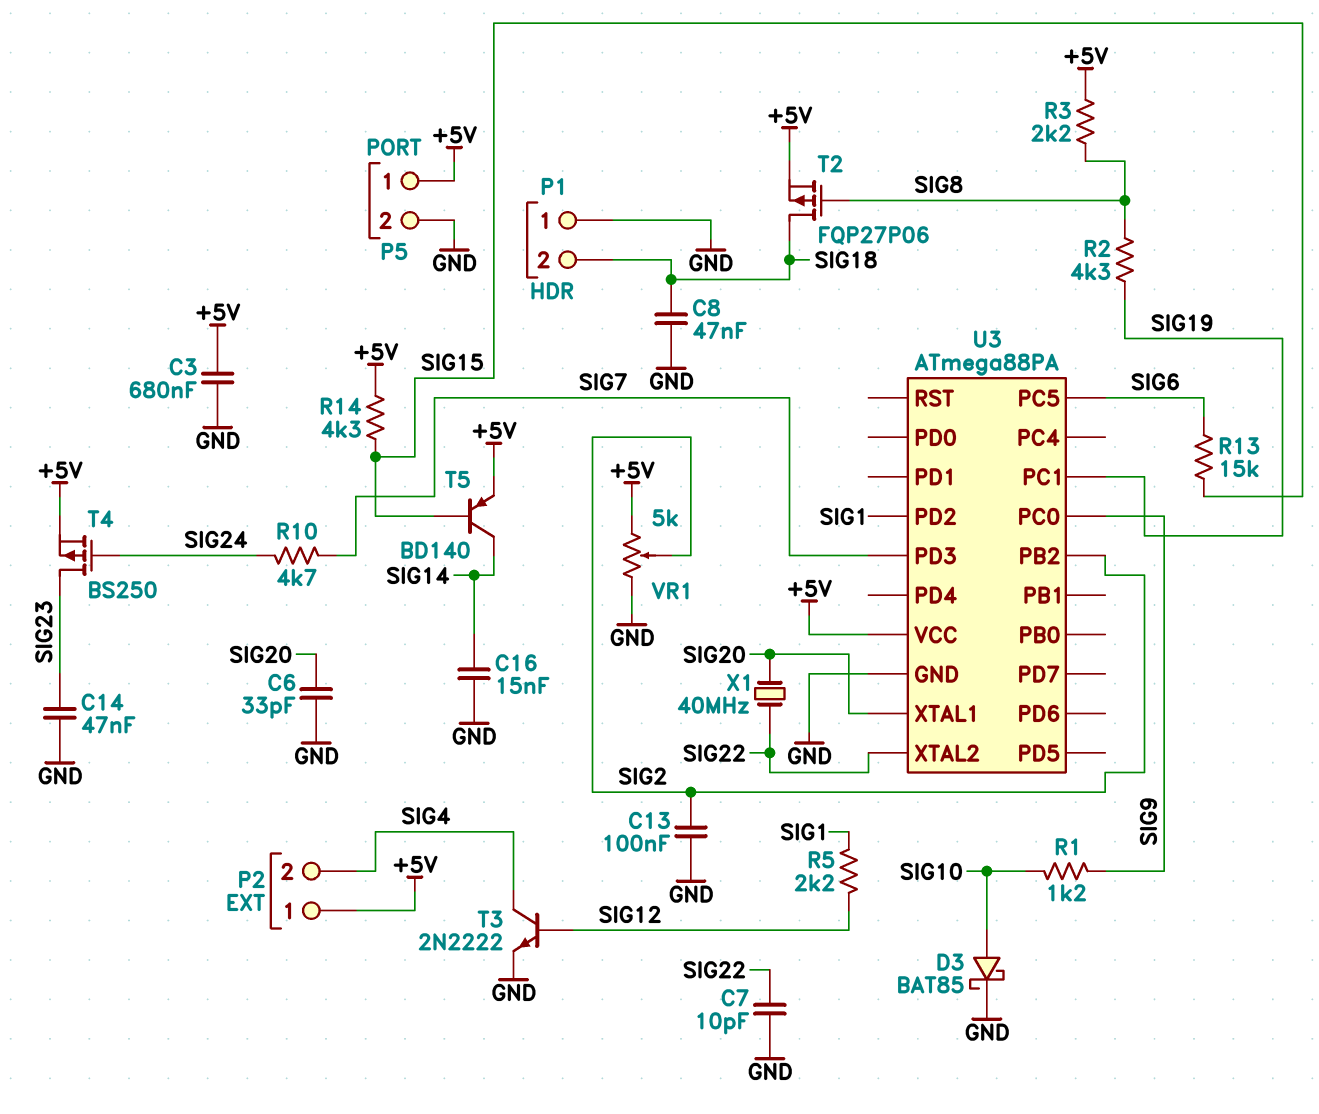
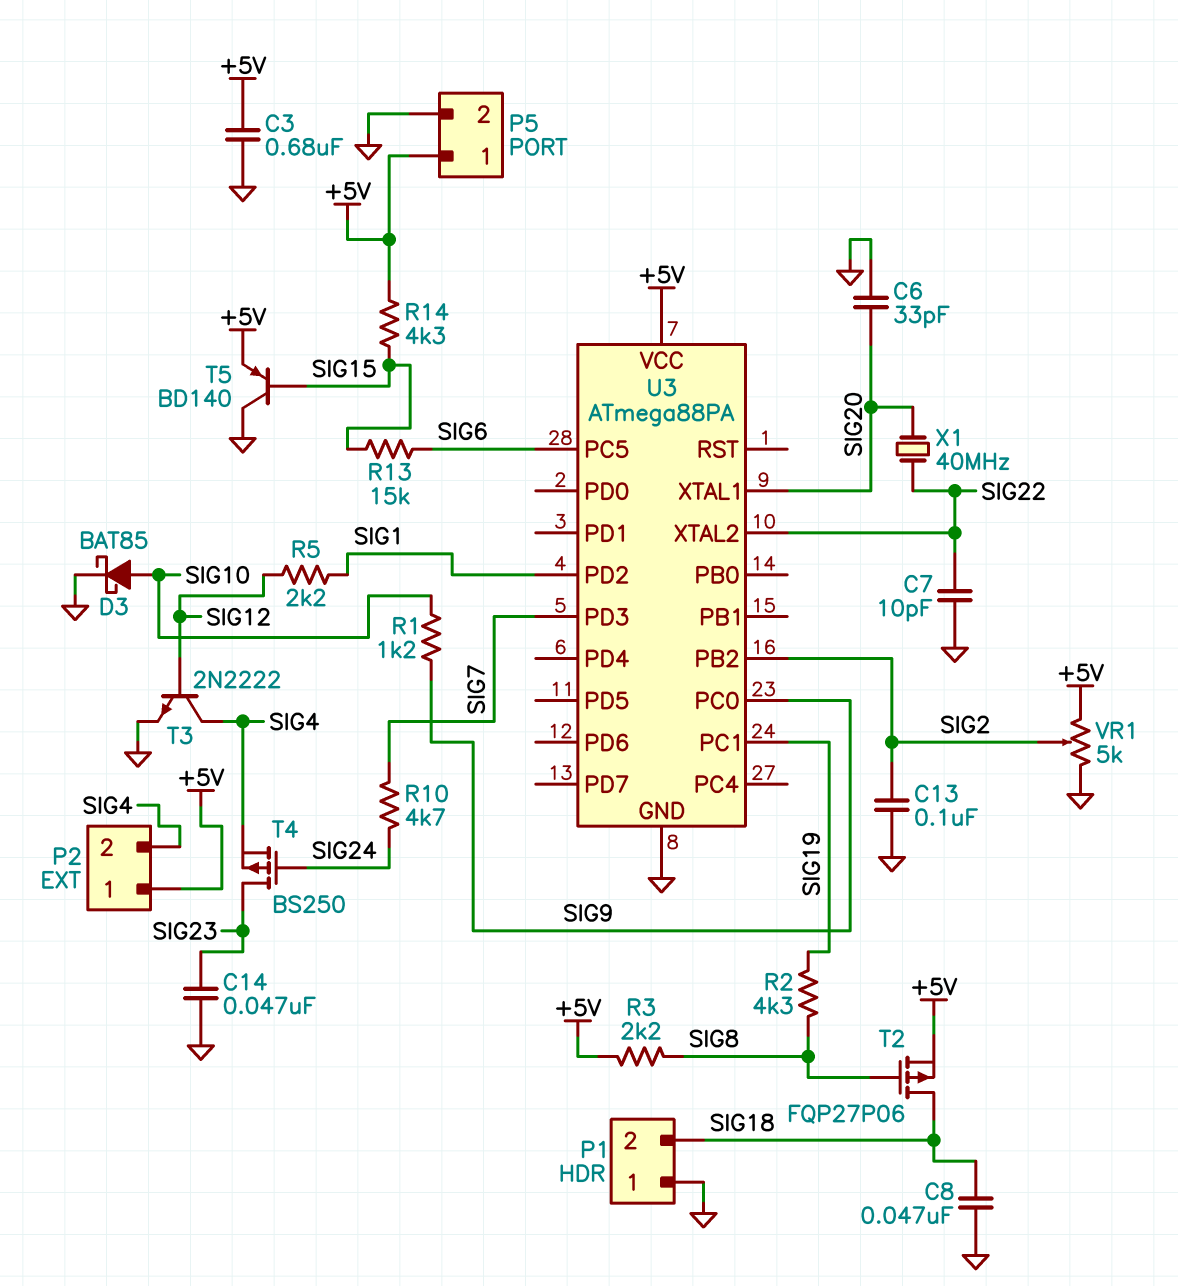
C16: 15nF (GND, SIG14) -> none
T4: PMOS BS250 (G SIG24, D SIG23, S +5V) -> PMOS BS250 (G SIG24, D SIG23, S SIG4)
T5: PNP BD140 (B SIG15, C SIG14, E +5V) -> PNP BD140 (B SIG15, C GND, E +5V)

